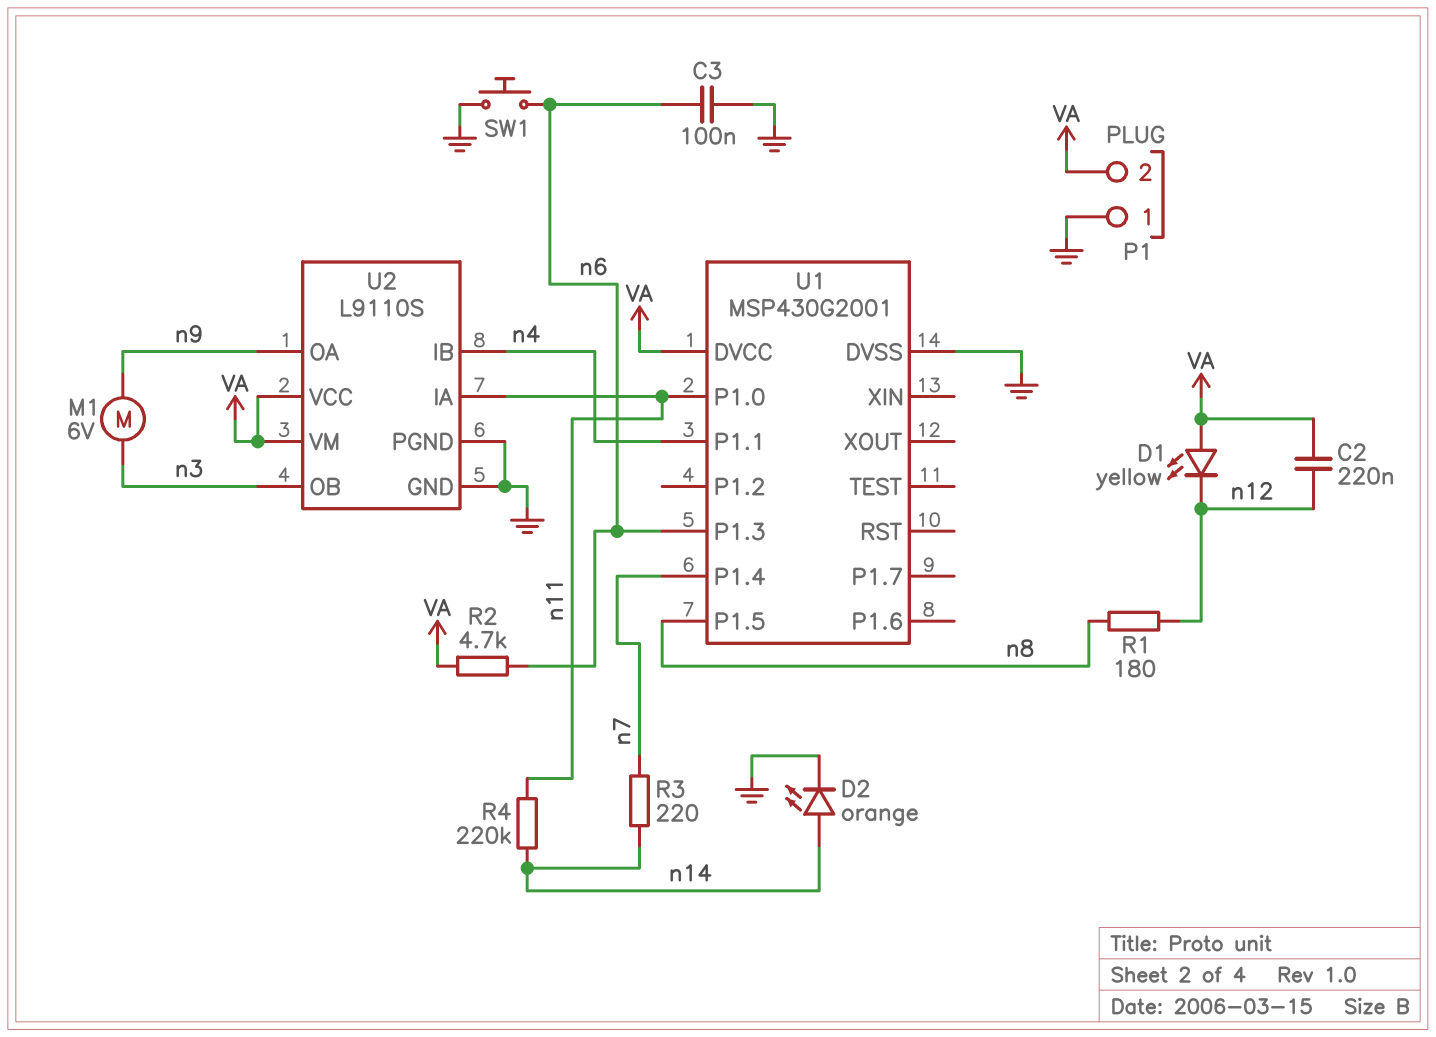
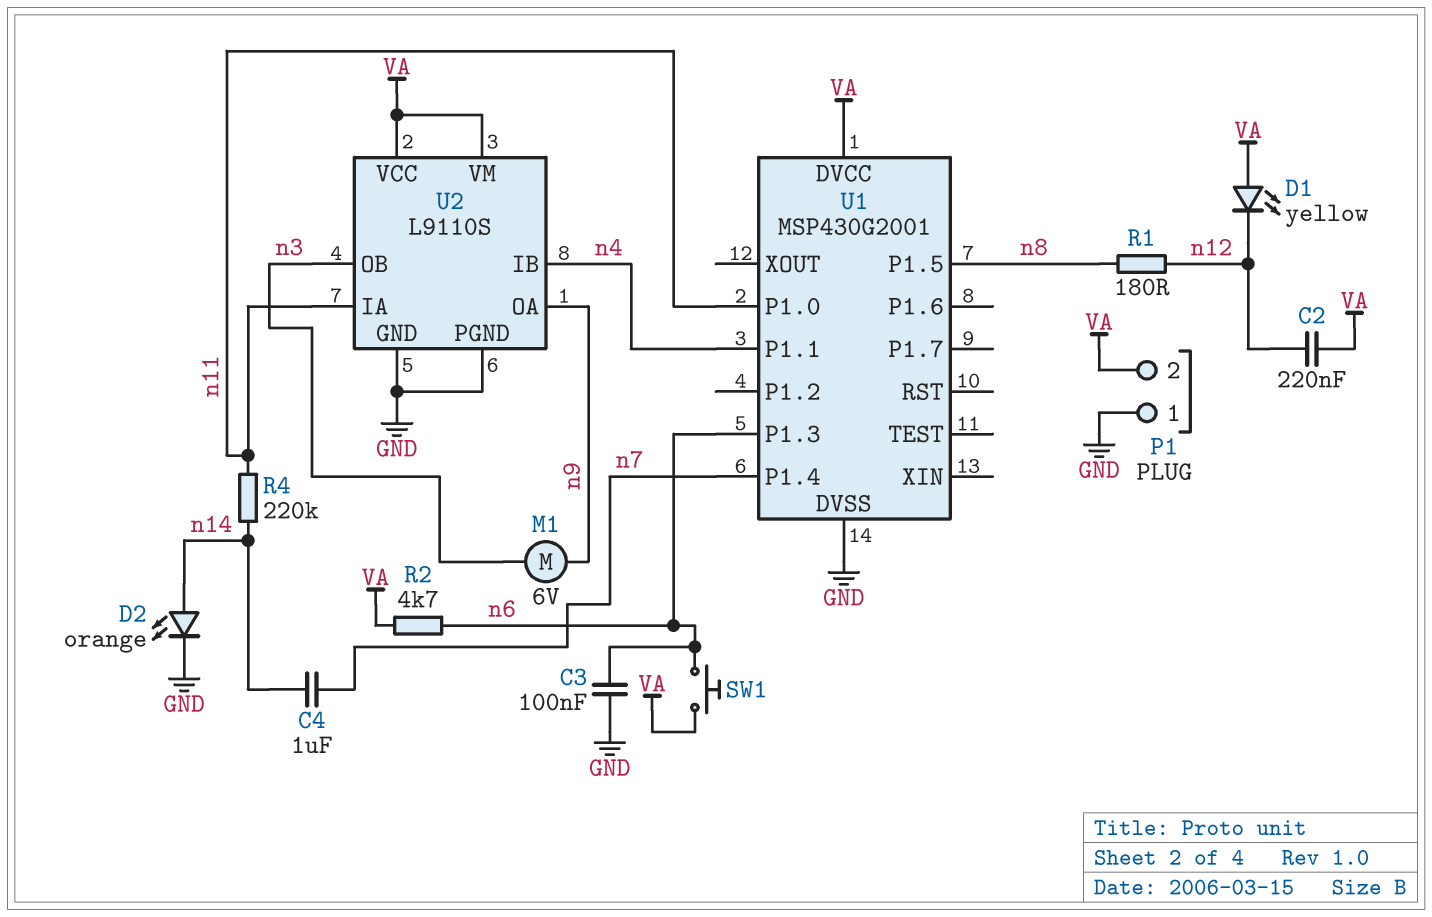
C4: none -> 1uF (n7, n14)
R3: 220 (n7, n14) -> none
SW1: button (GND, n6) -> button (VA, n6)

